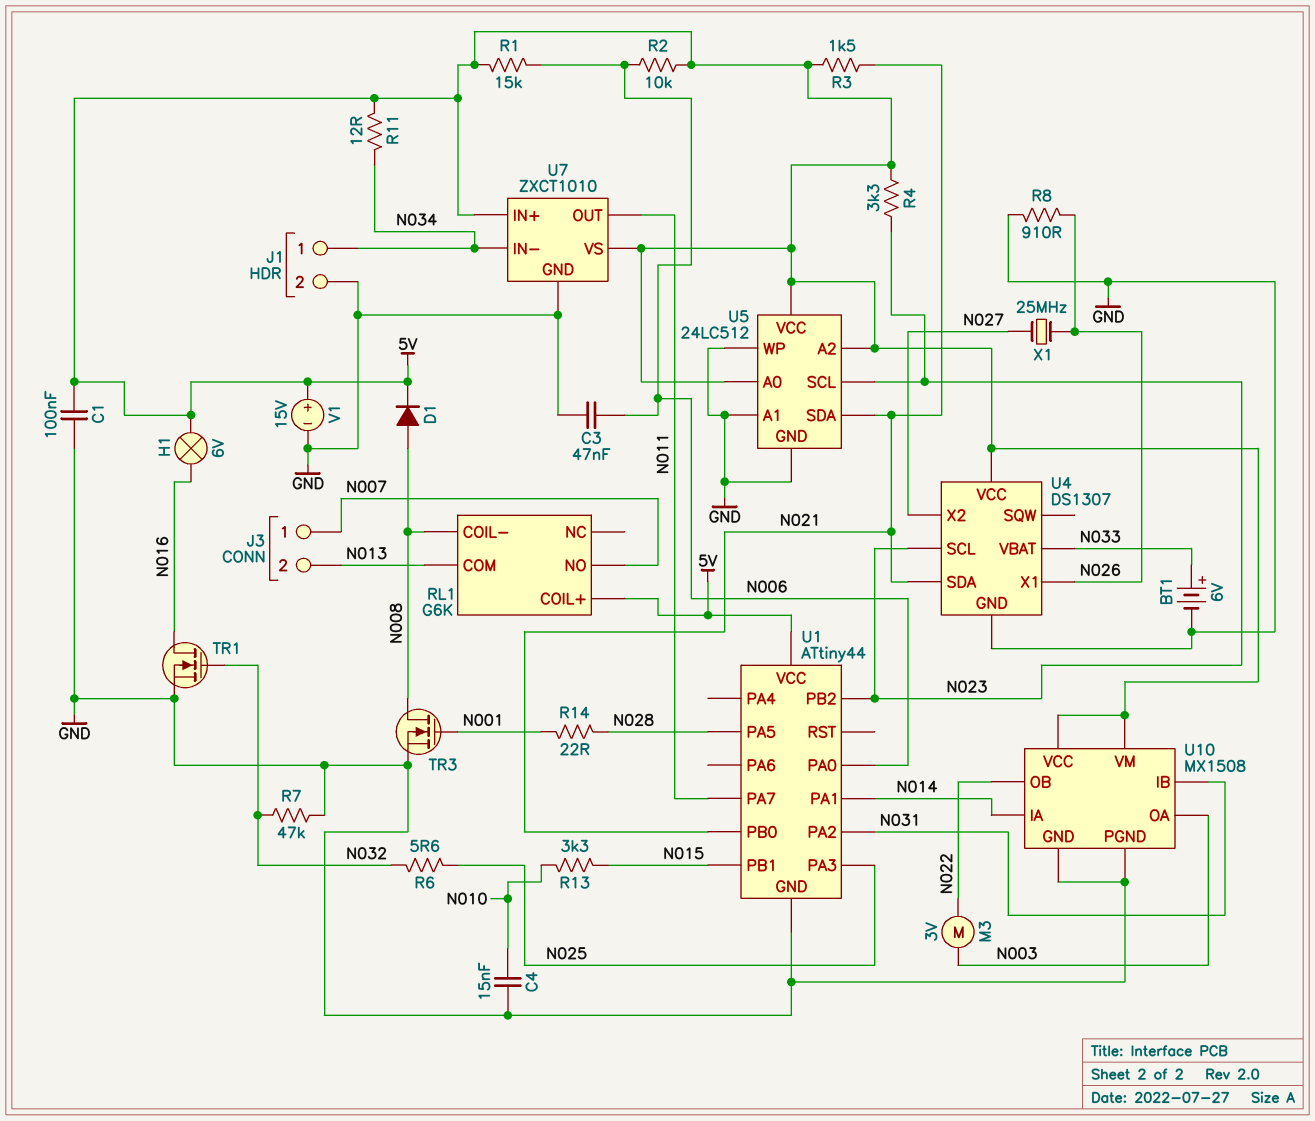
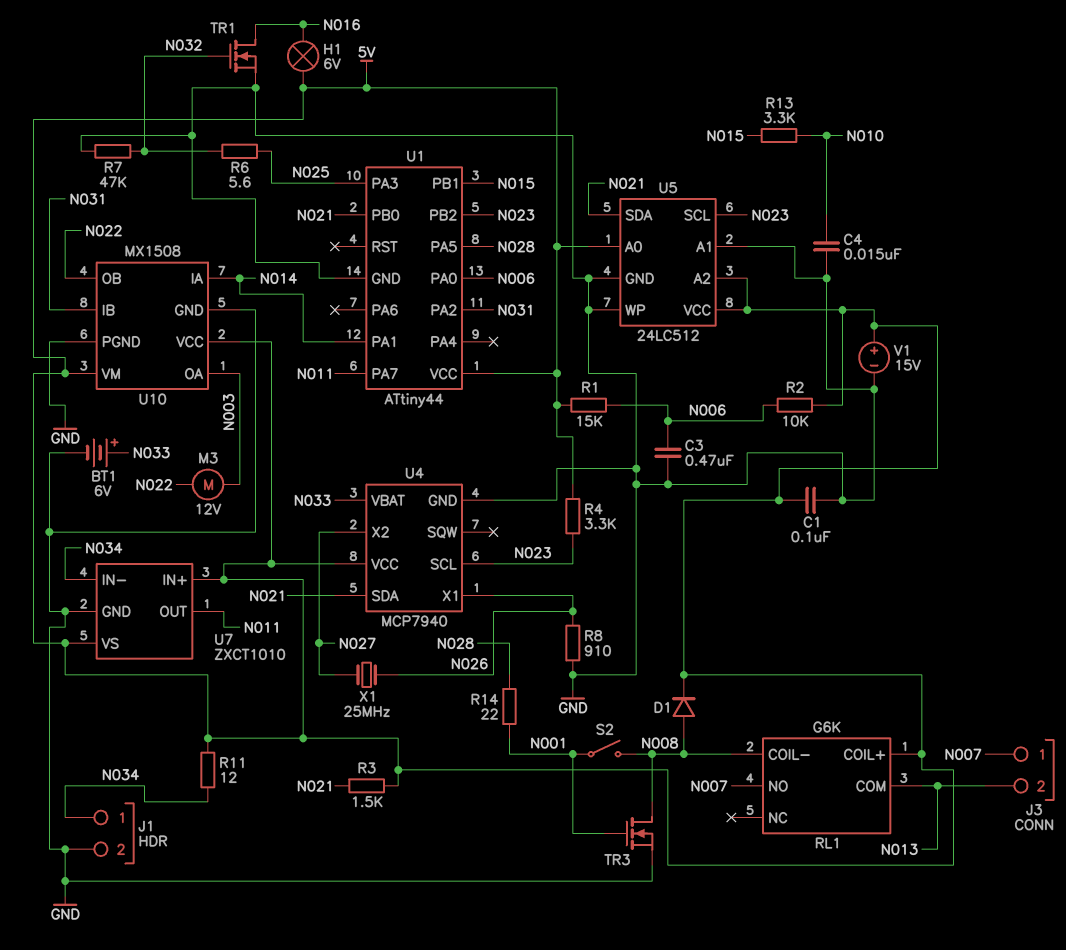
C3: 47nF (GND, N006) -> 470nF (GND, N006)
M3: motor 3V (N003, N022) -> motor 12V (N003, N022)
S2: none -> switch (N001, N008)
U4: DS1307 -> MCP7940

